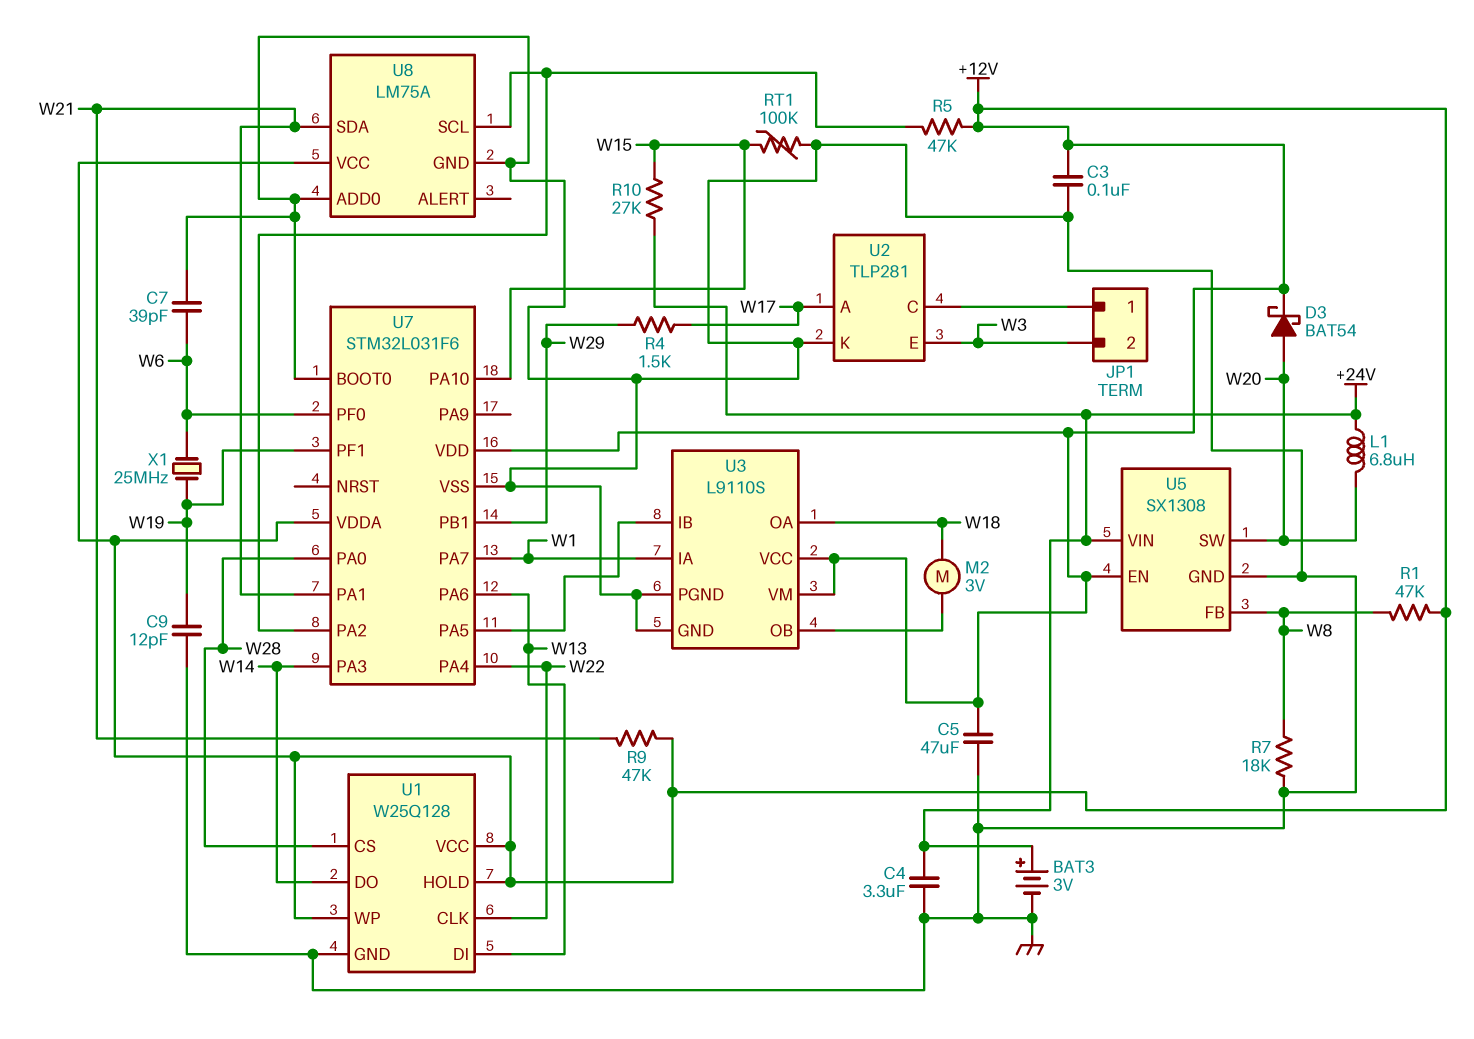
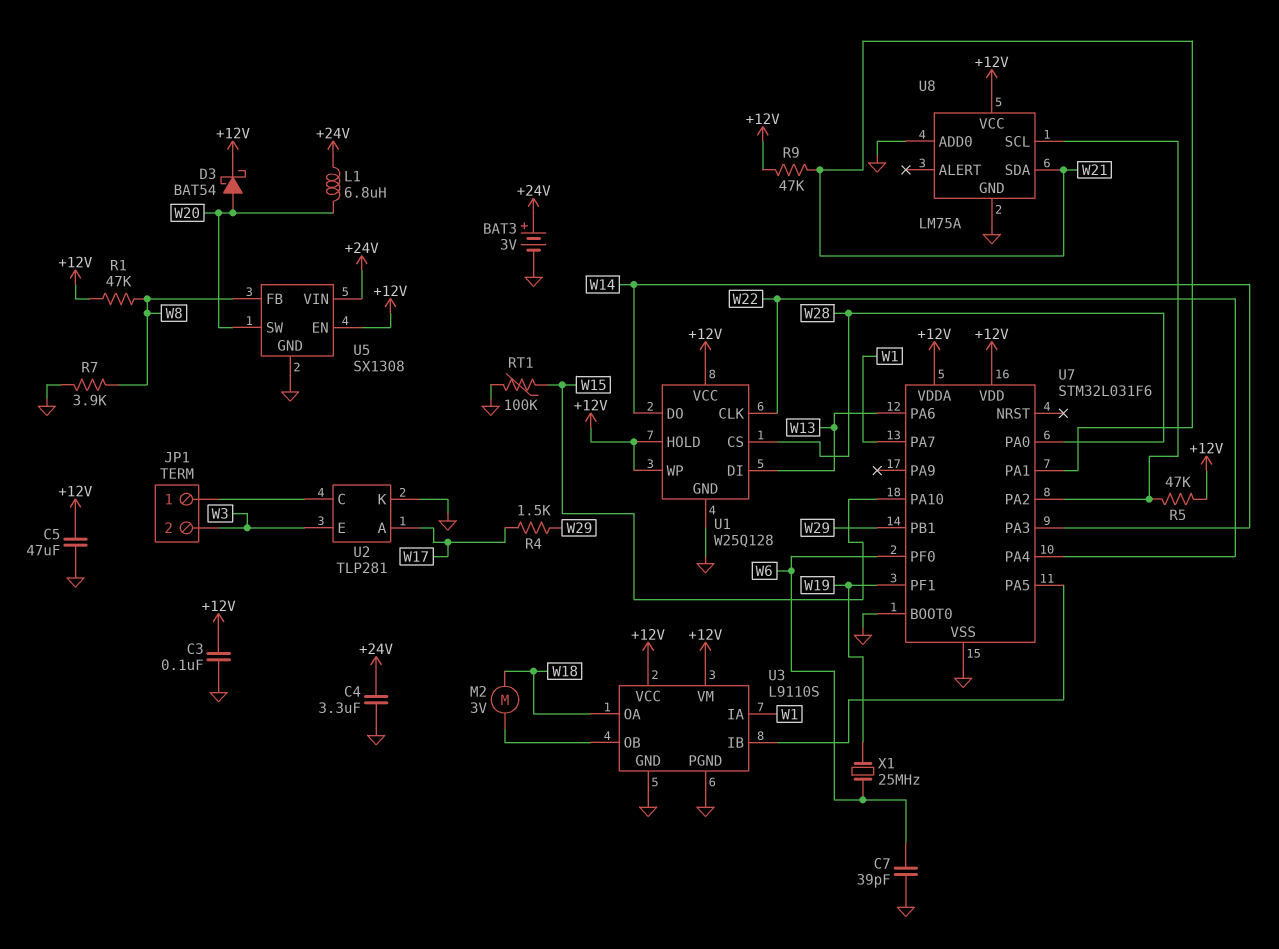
C9: 12pF (GND, W19) -> none
R7: 18k (GND, W8) -> 3.9k (GND, W8)
R10: 27k (+24V, W15) -> none

